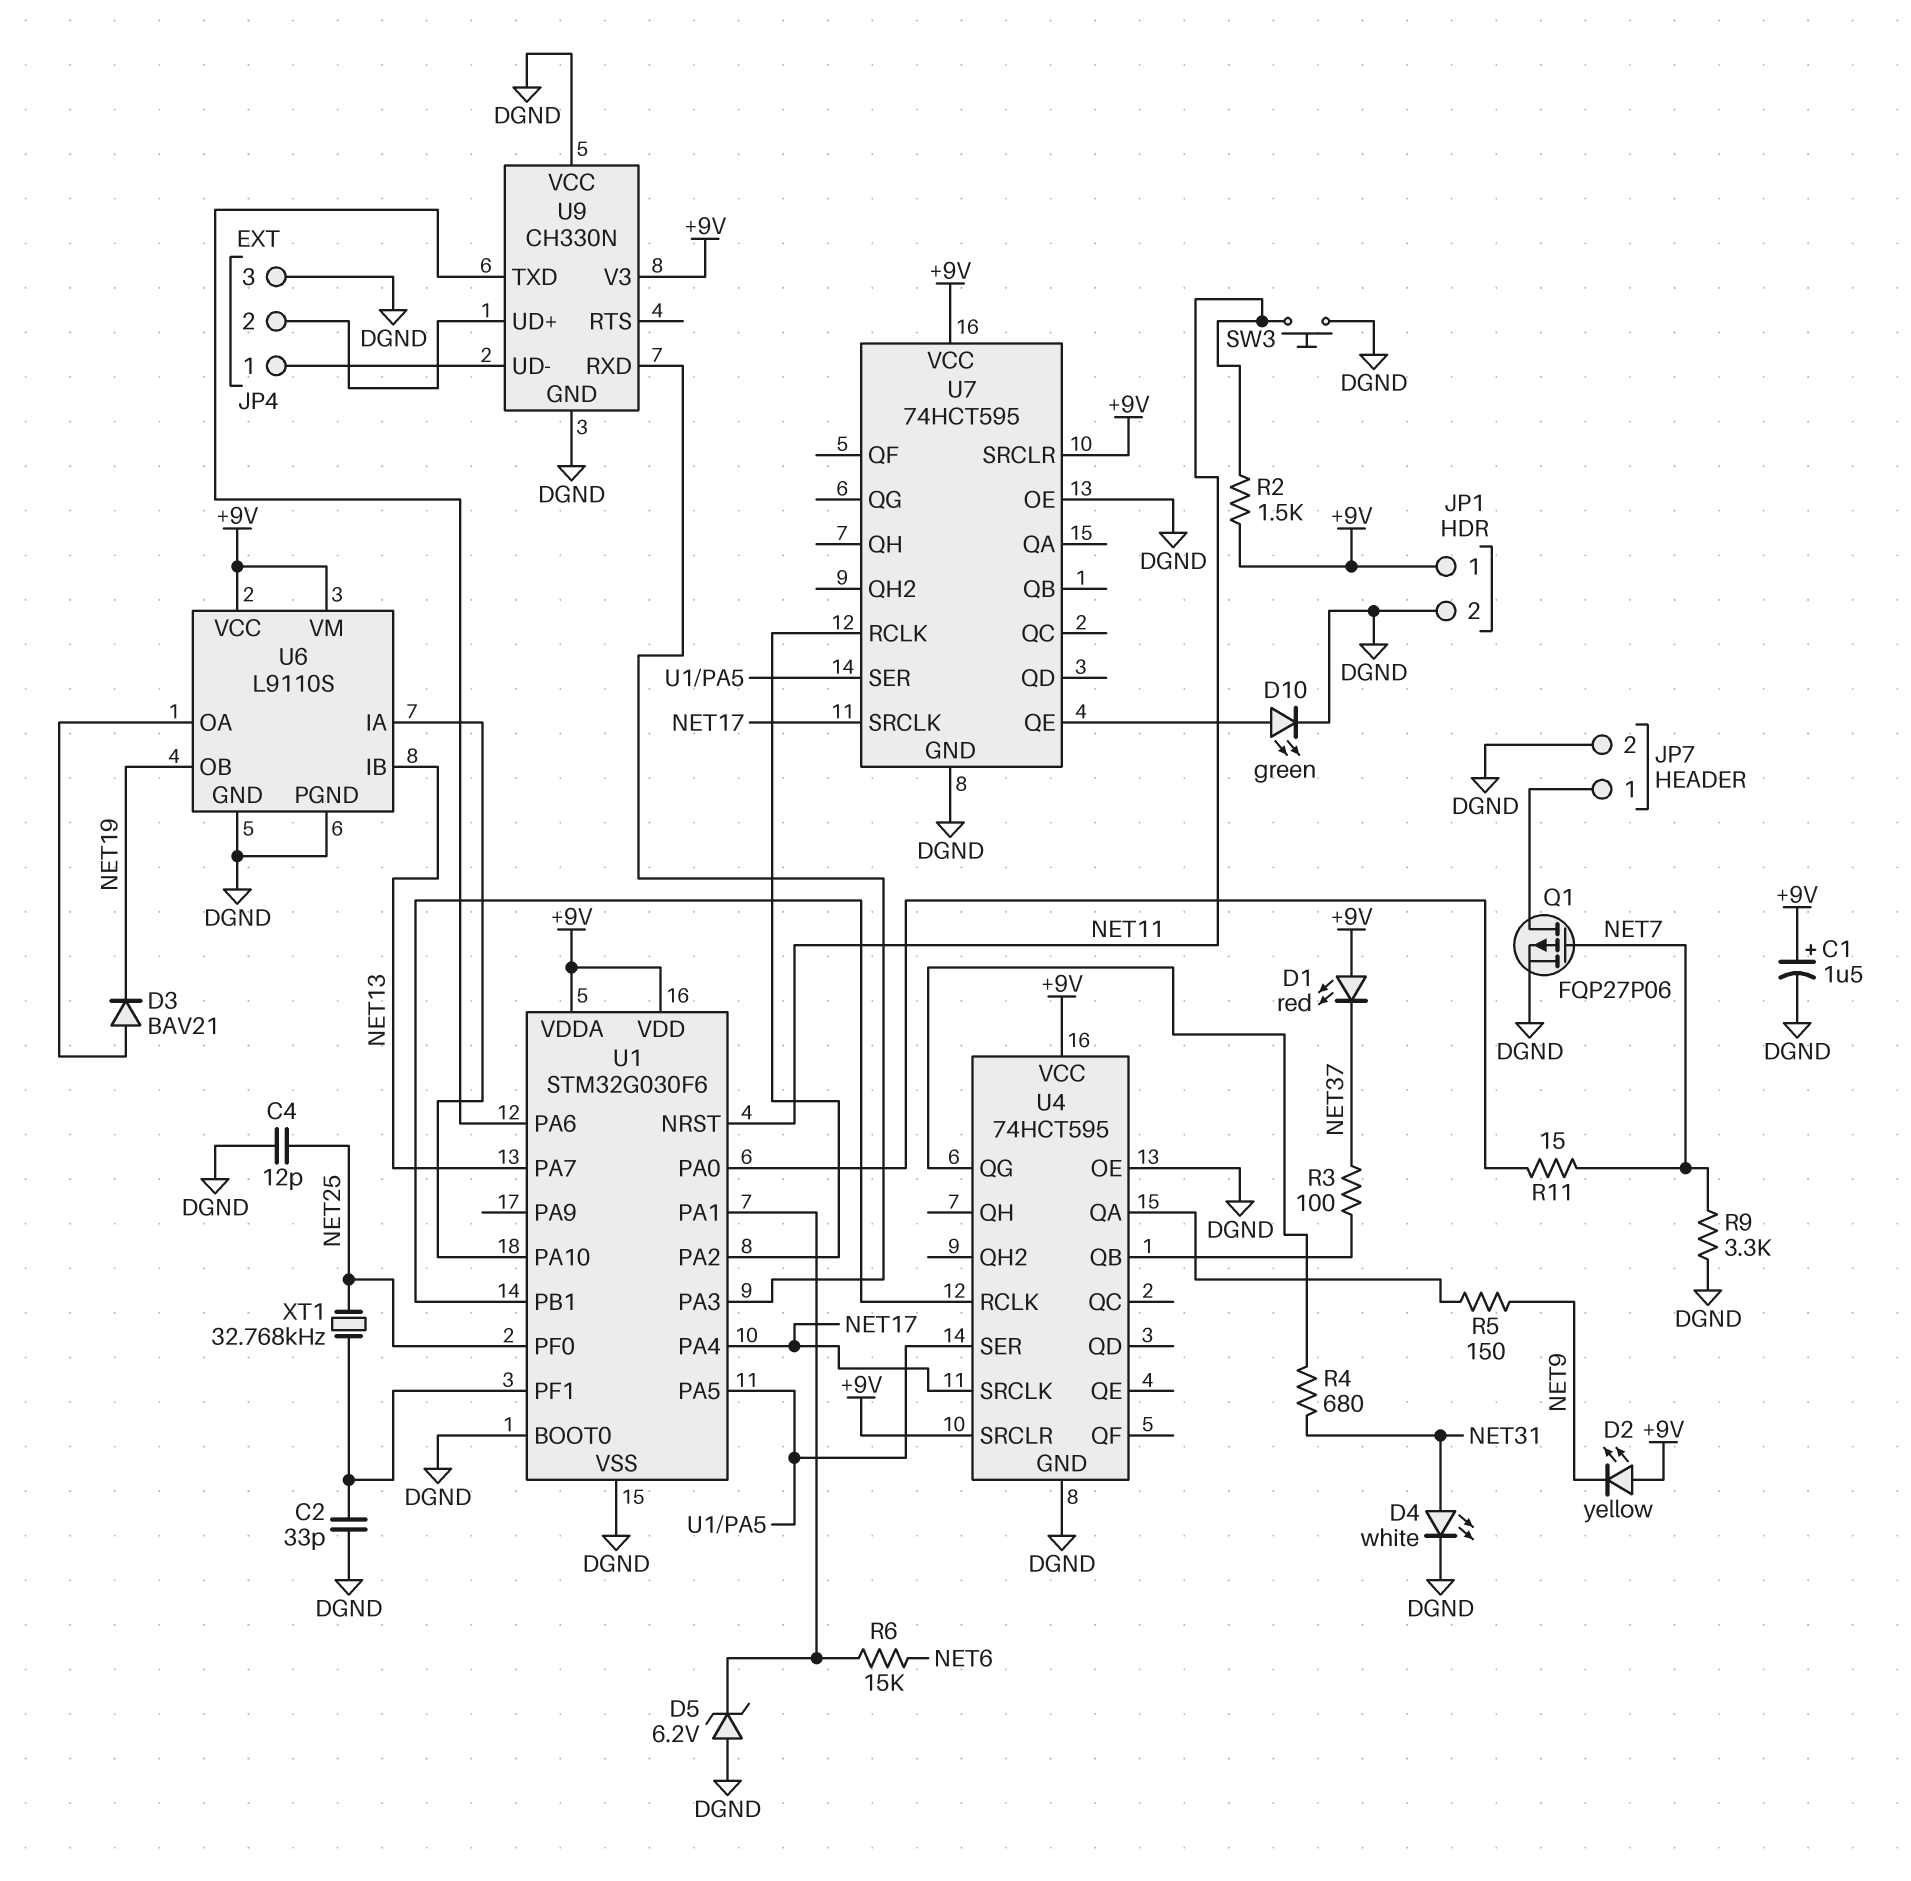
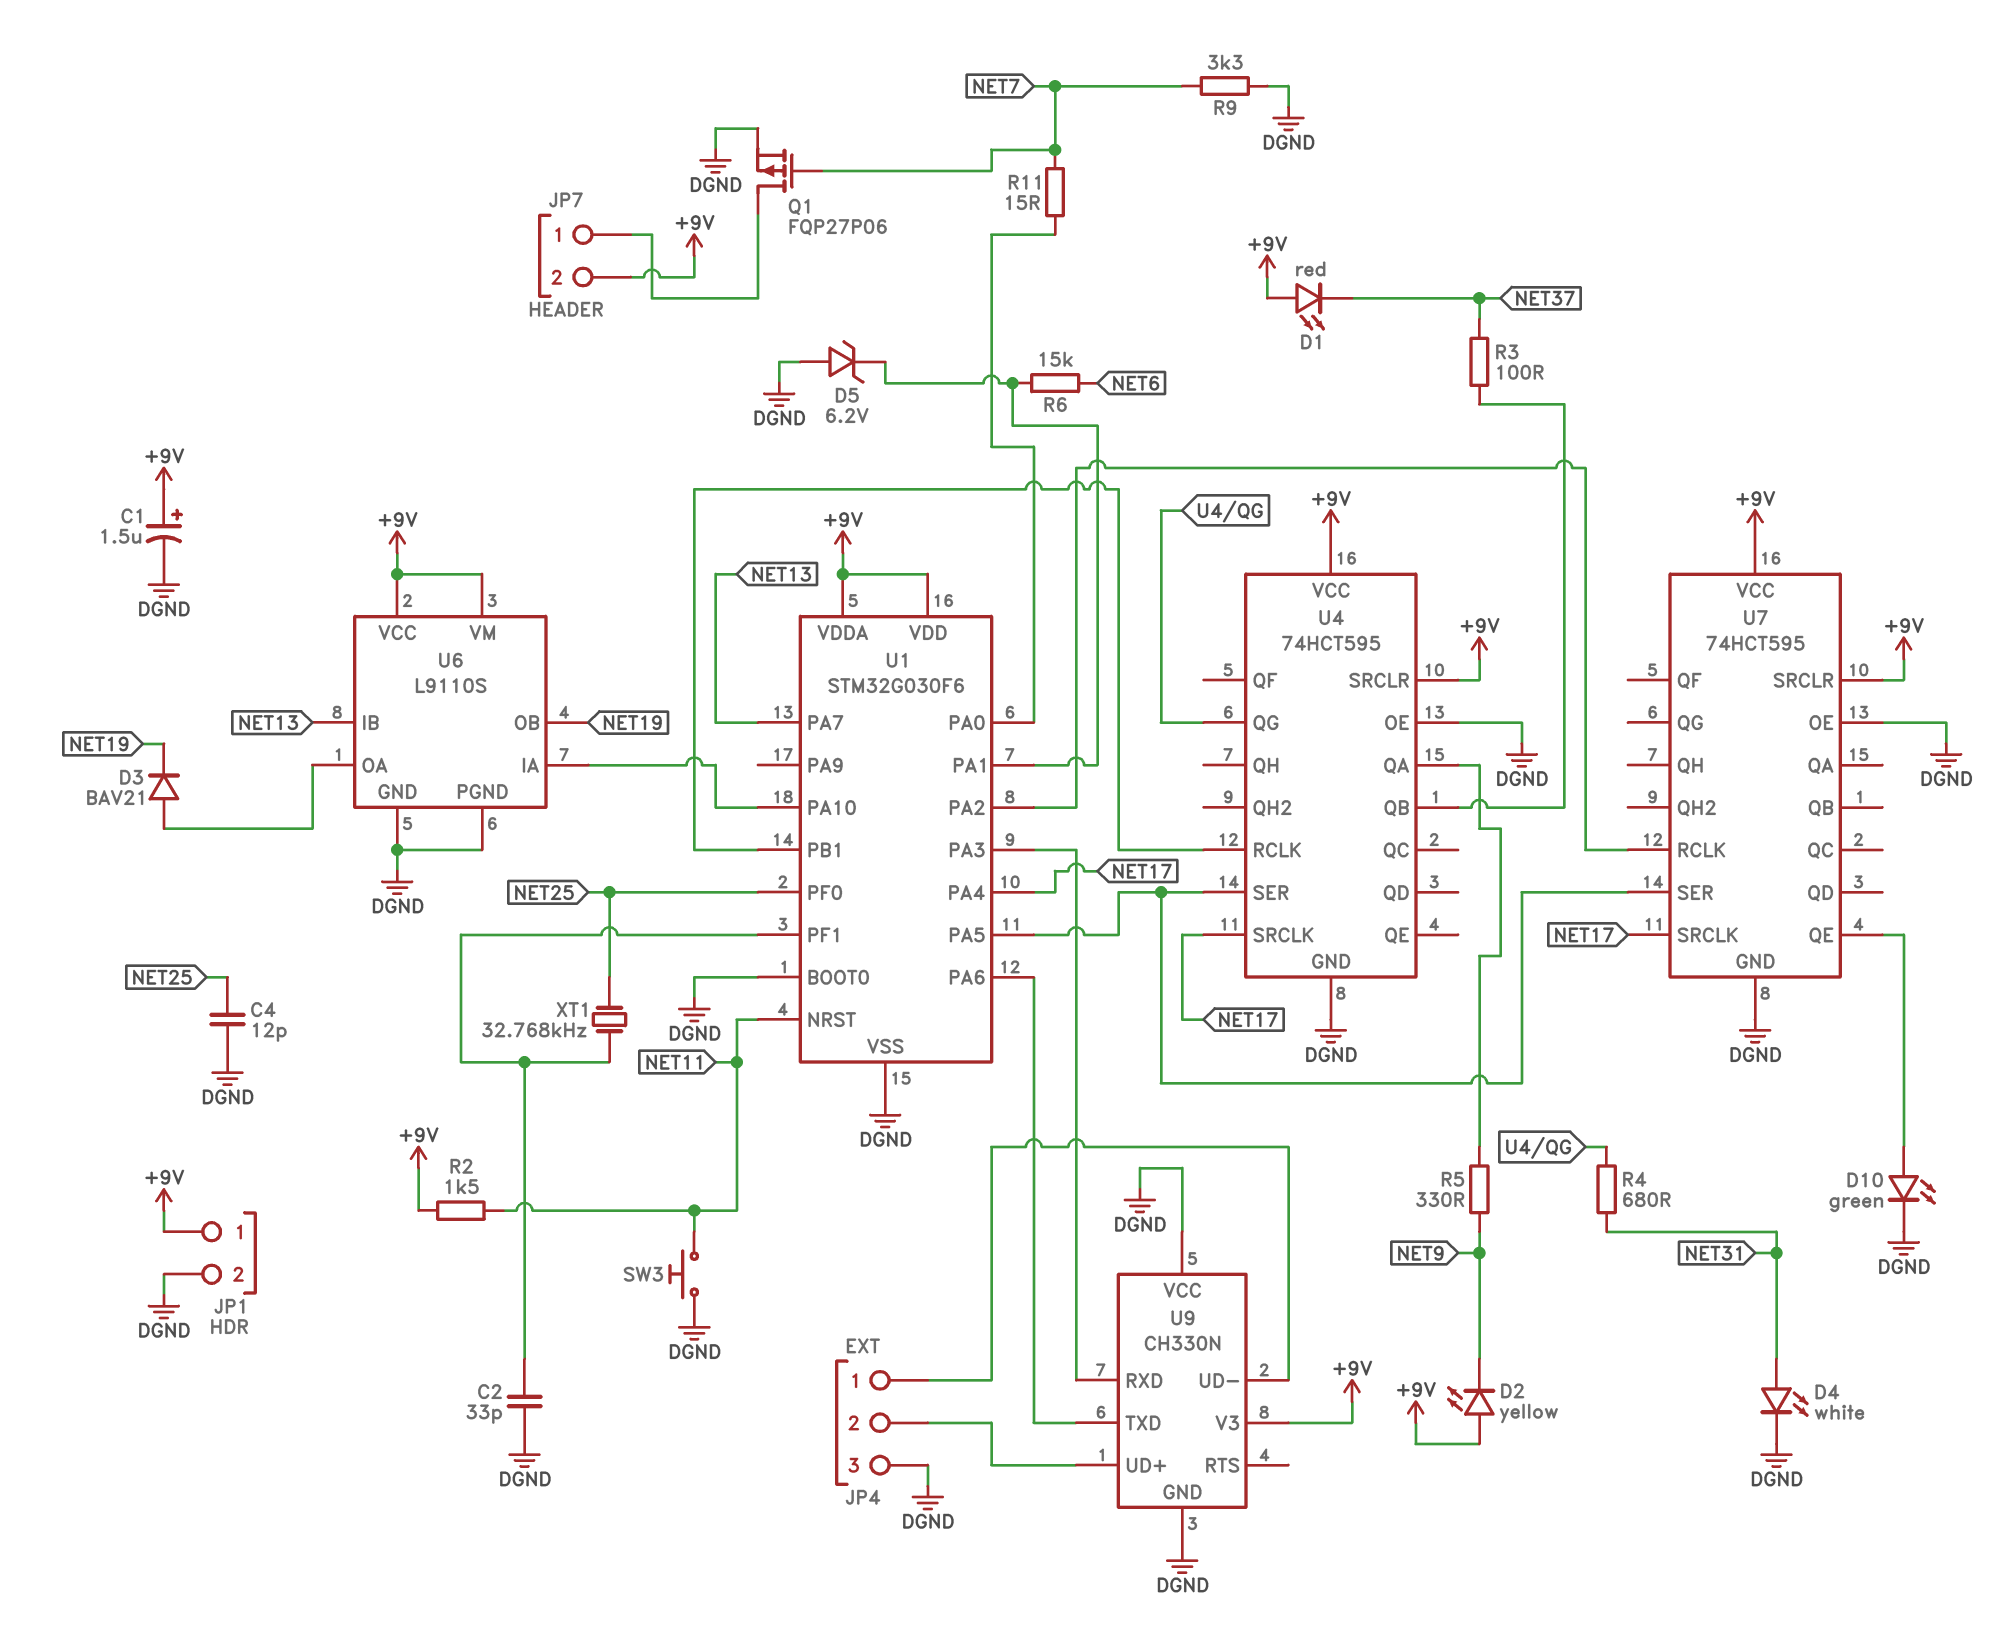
JP7 pin 2: DGND -> +9V
R5: 150 (NET9, U4/QA) -> 330 (NET9, U4/QA)

